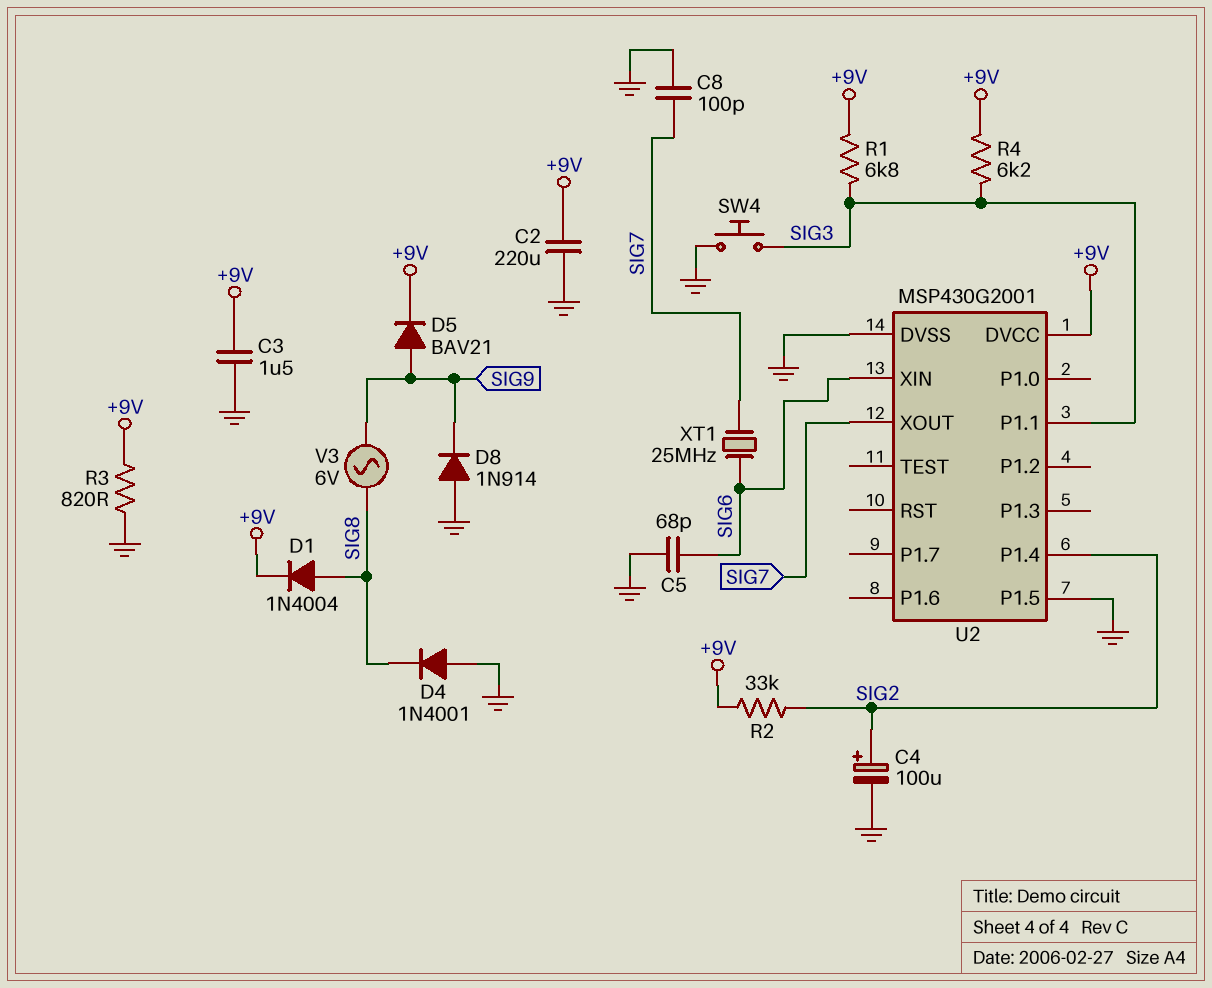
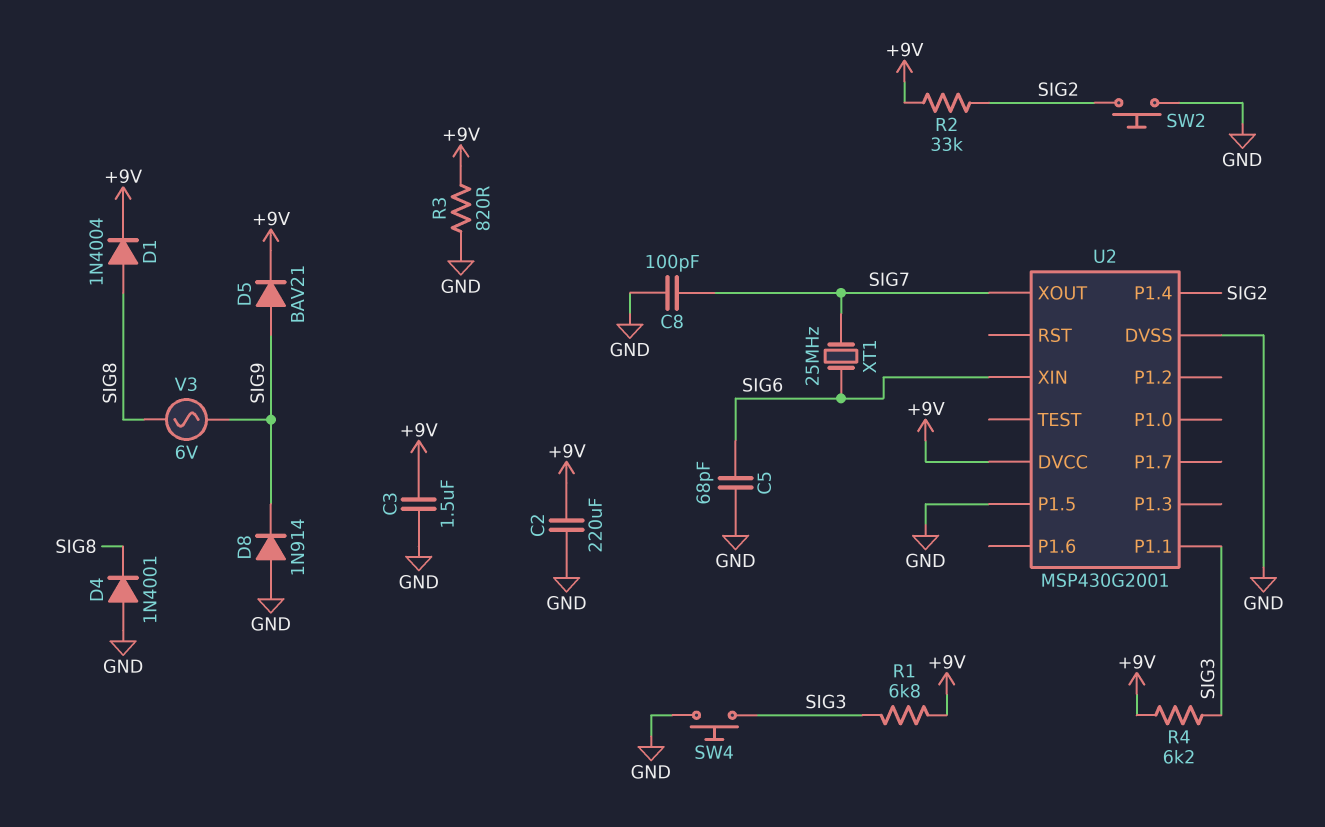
C4: 100uF (plus SIG2, minus GND) -> none
SW2: none -> button (GND, SIG2)

